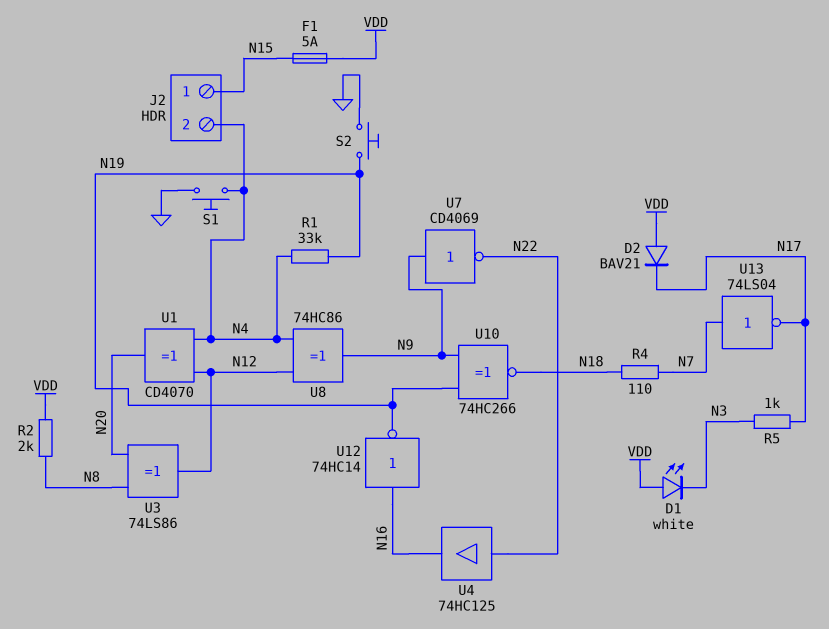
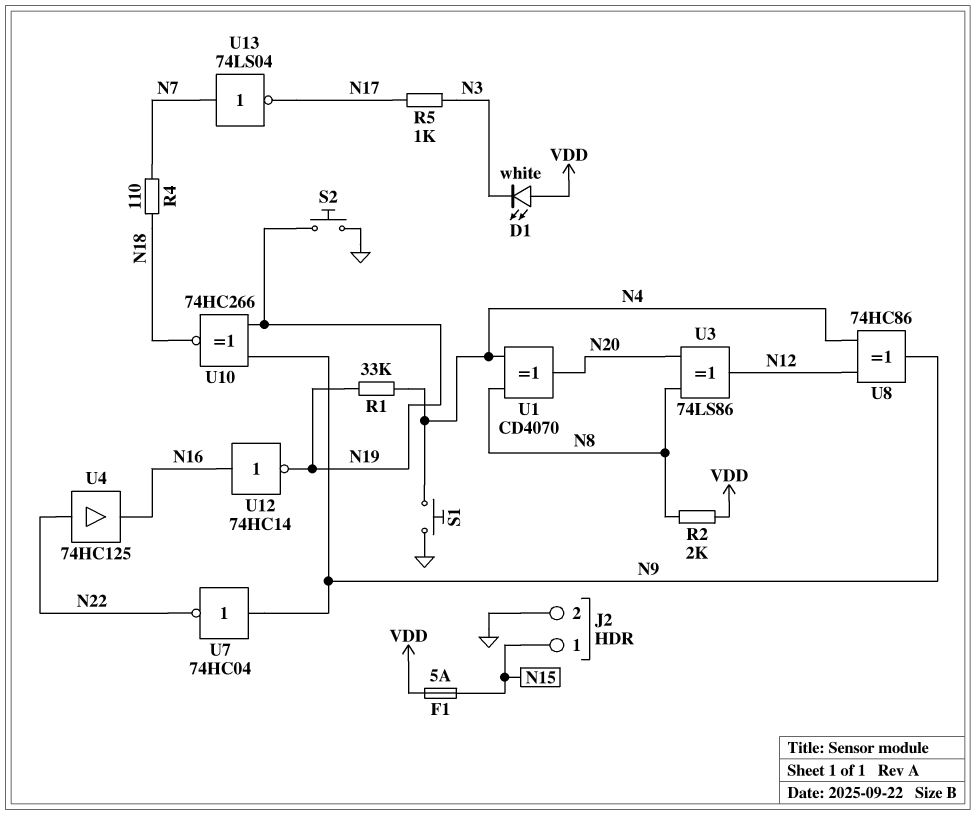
D2: diode BAV21 (A VDD, K N17) -> none
J2 pin 2: N4 -> GND
U1: XOR CD4070 (in N4, in N12, out N20) -> XOR CD4070 (in N4, in N8, out N20)
U7: NOT CD4069 (in N9, out N22) -> NOT 74HC04 (in N9, out N22)

